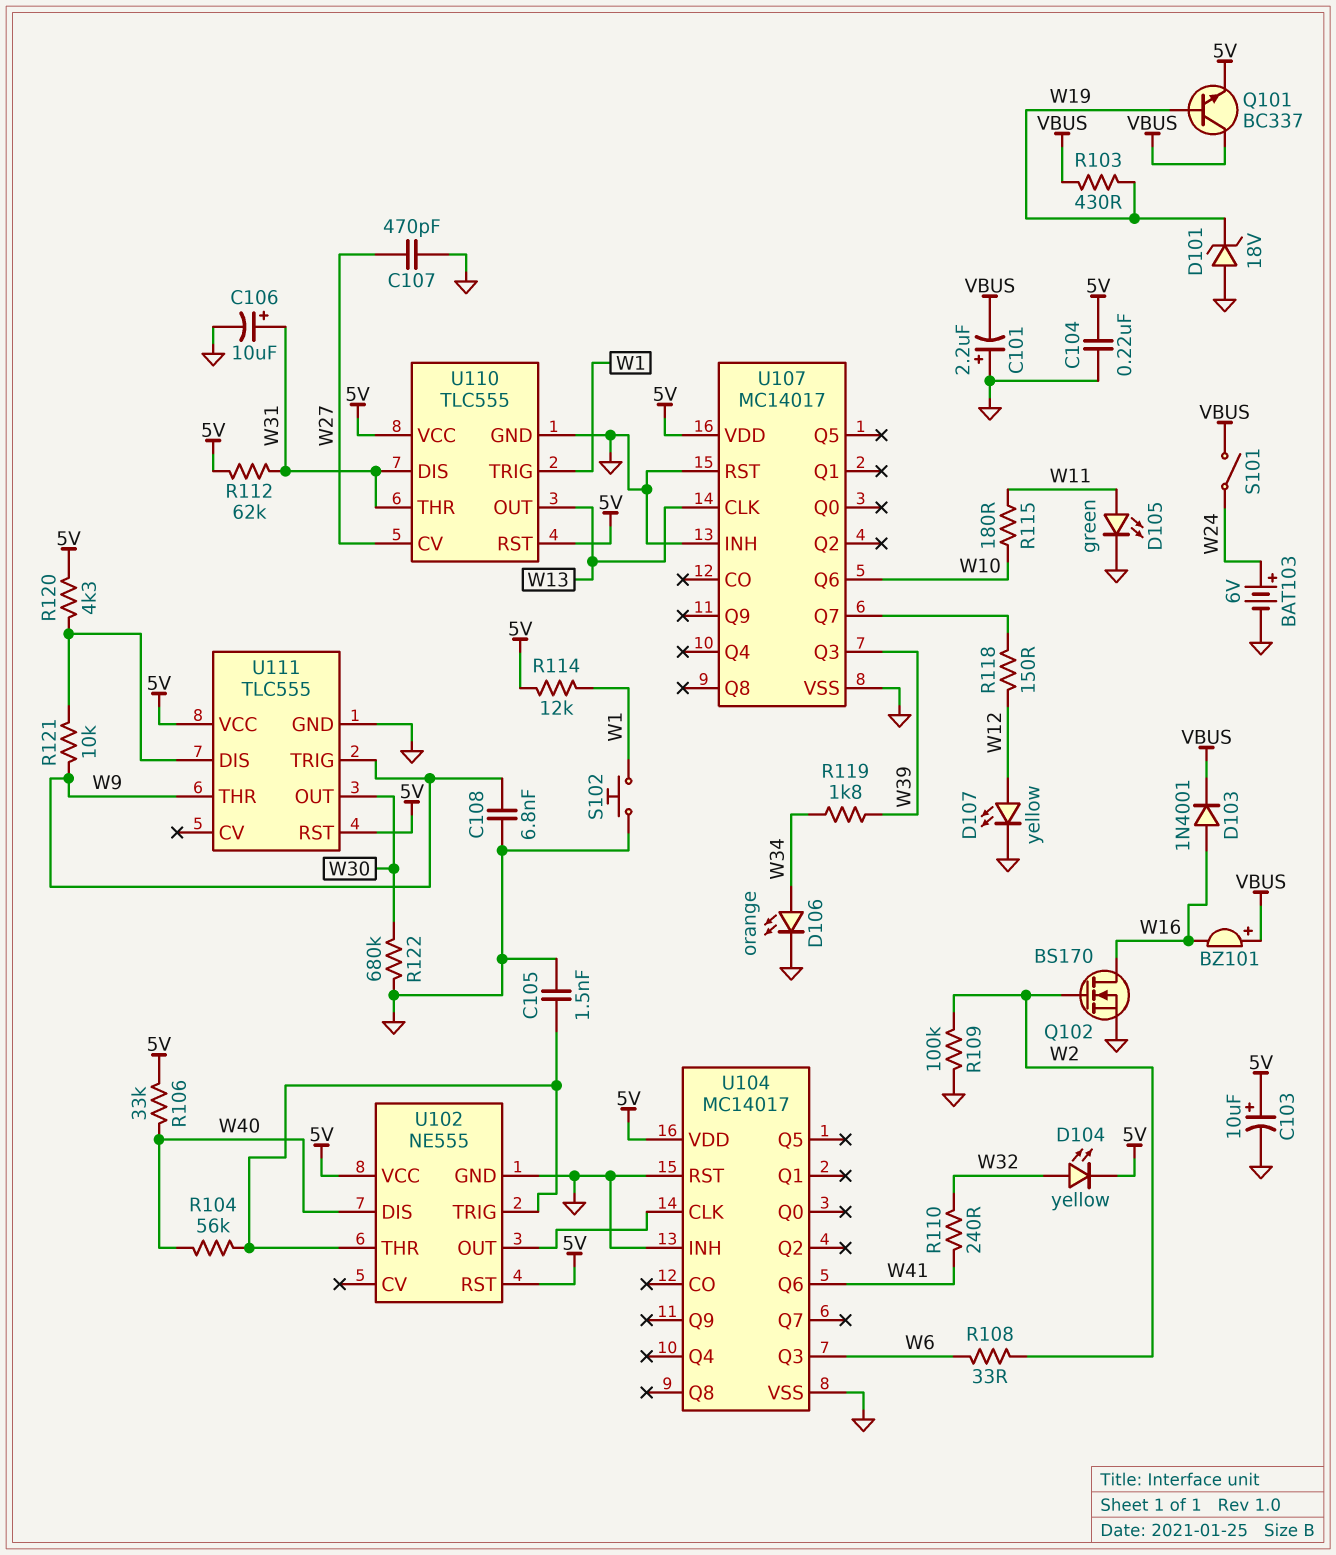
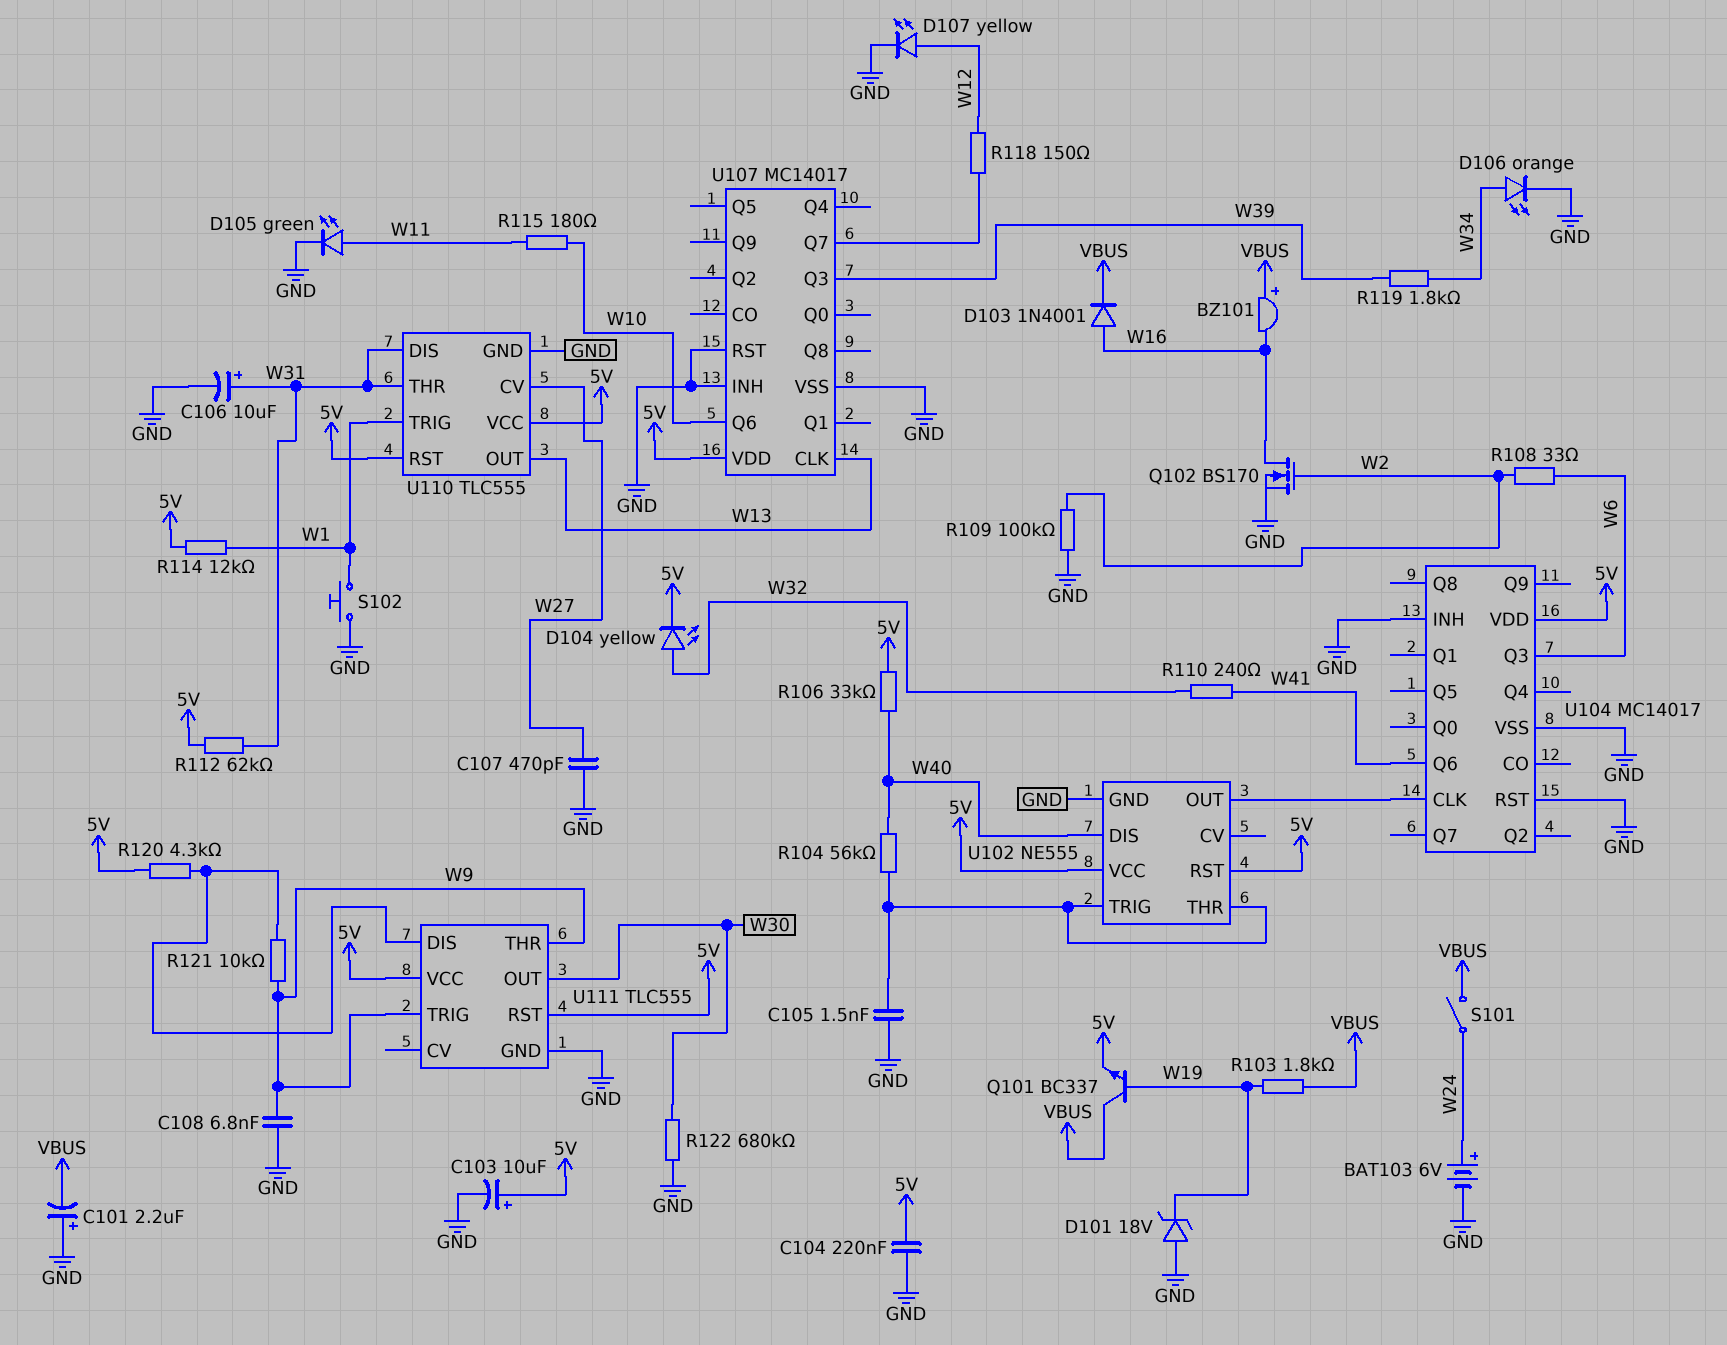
R103: 430 (VBUS, W19) -> 1.8k (VBUS, W19)

